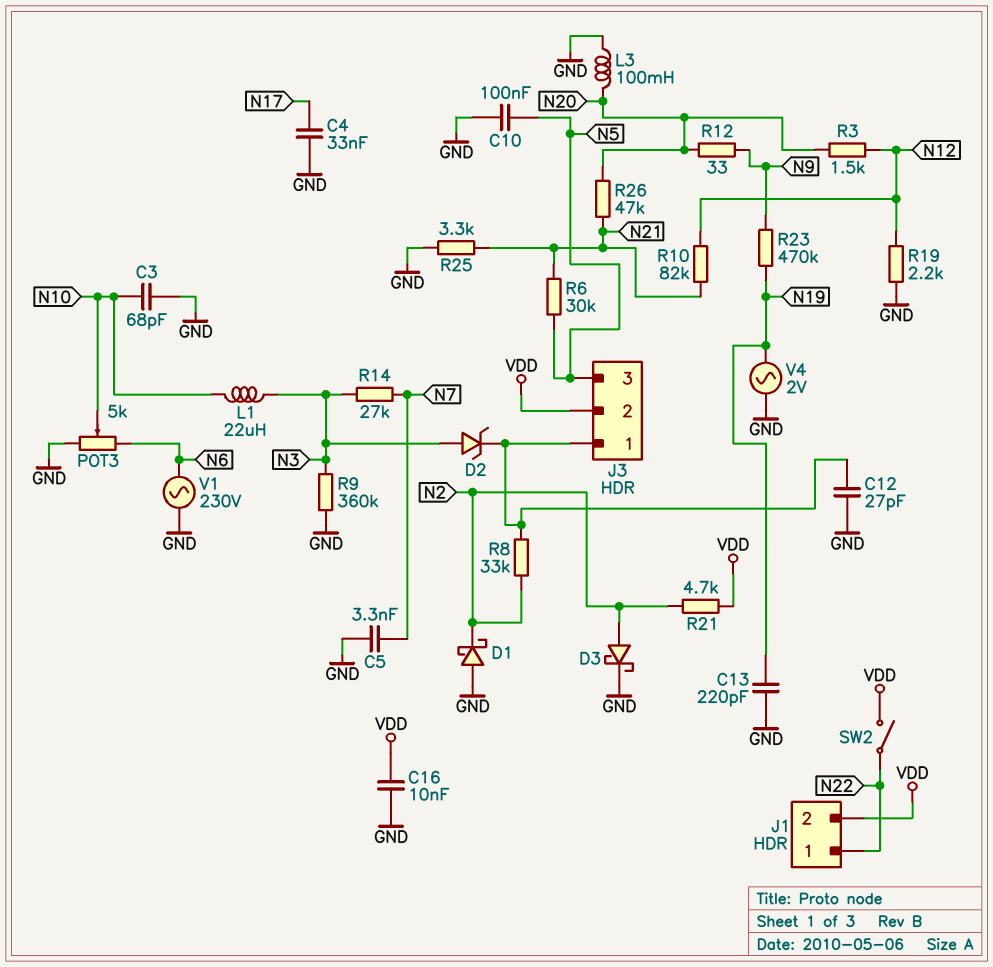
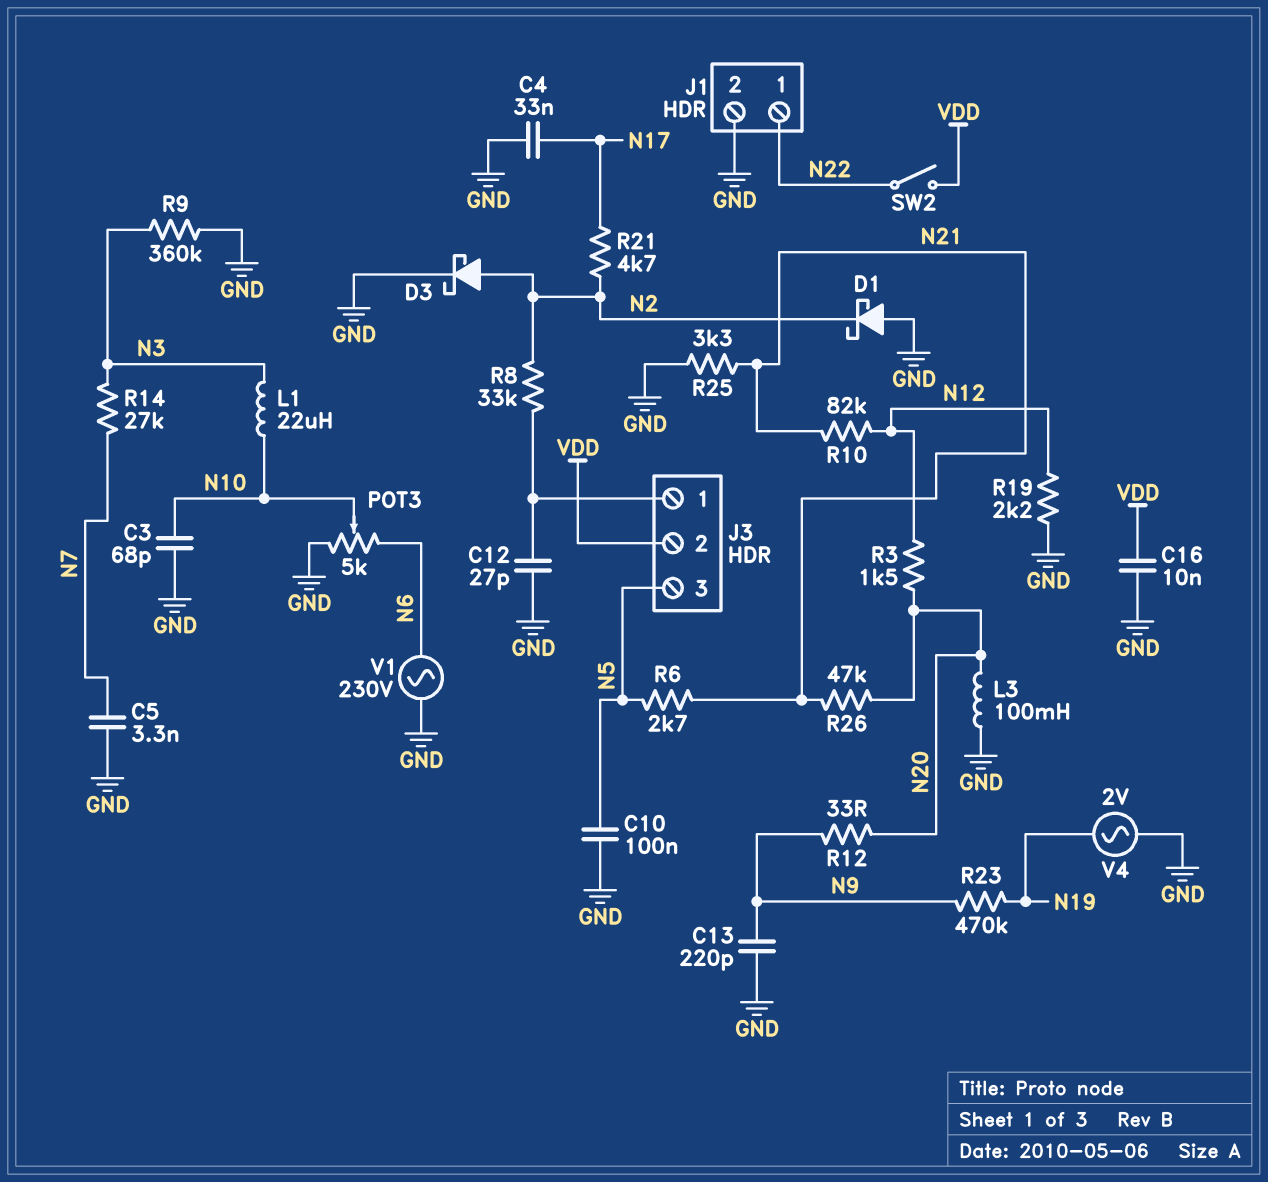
C13: 220pF (GND, N19) -> 220pF (GND, N9)
D2: zener (A N3, K J3/1) -> none
J1 pin 2: VDD -> GND
R6: 30k (N5, N21) -> 2.7k (N5, N21)
R21: 4.7k (N2, VDD) -> 4.7k (N2, N17)

